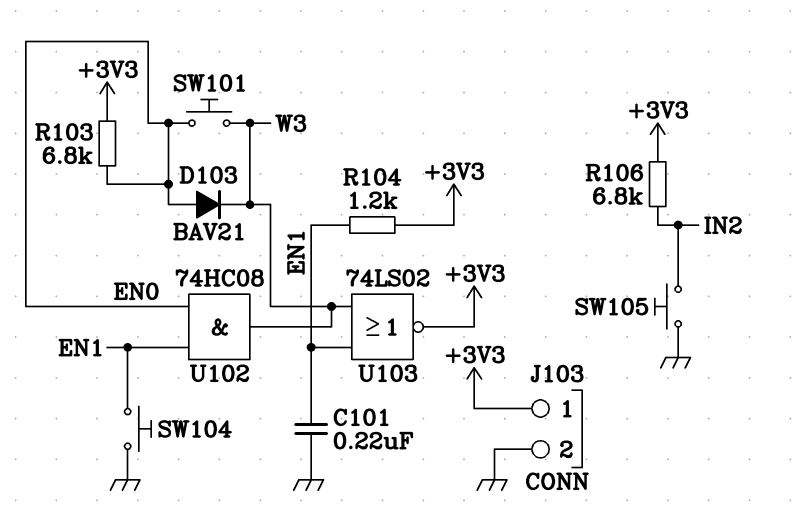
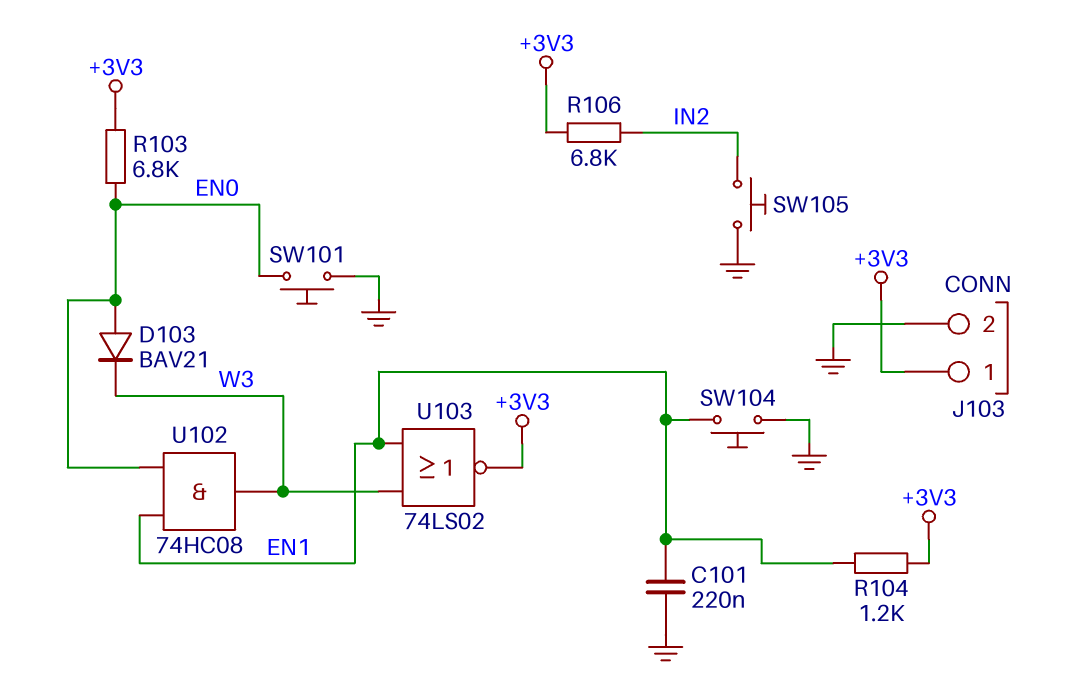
SW101: button (EN0, W3) -> button (EN0, GND)

